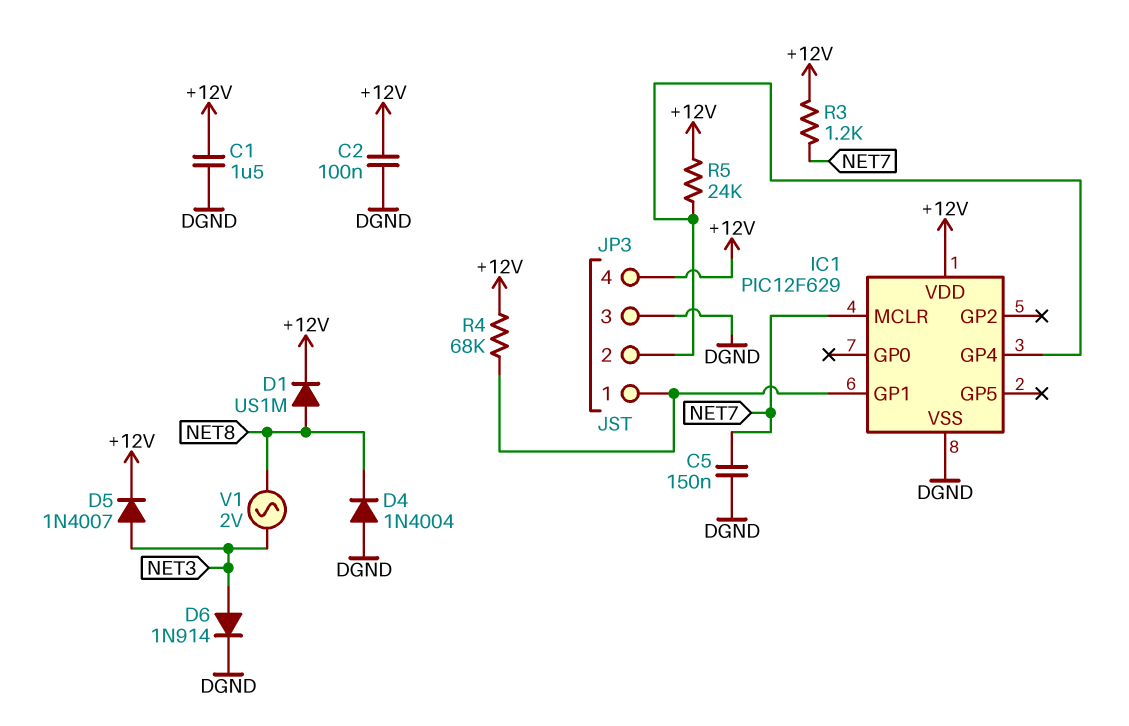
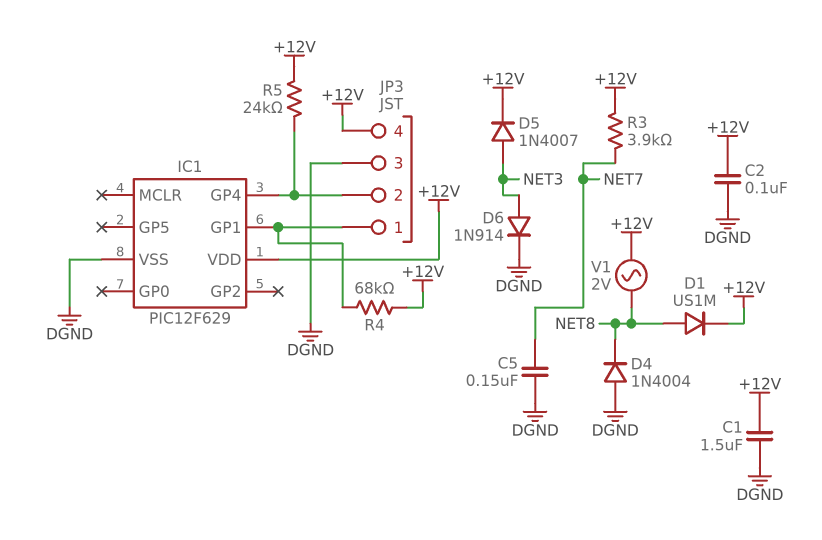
IC1 pin MCLR: NET7 -> none
R3: 1.2k (+12V, NET7) -> 3.9k (+12V, NET7)
V1: AC 2V (NET3, NET8) -> AC 2V (+12V, NET8)

